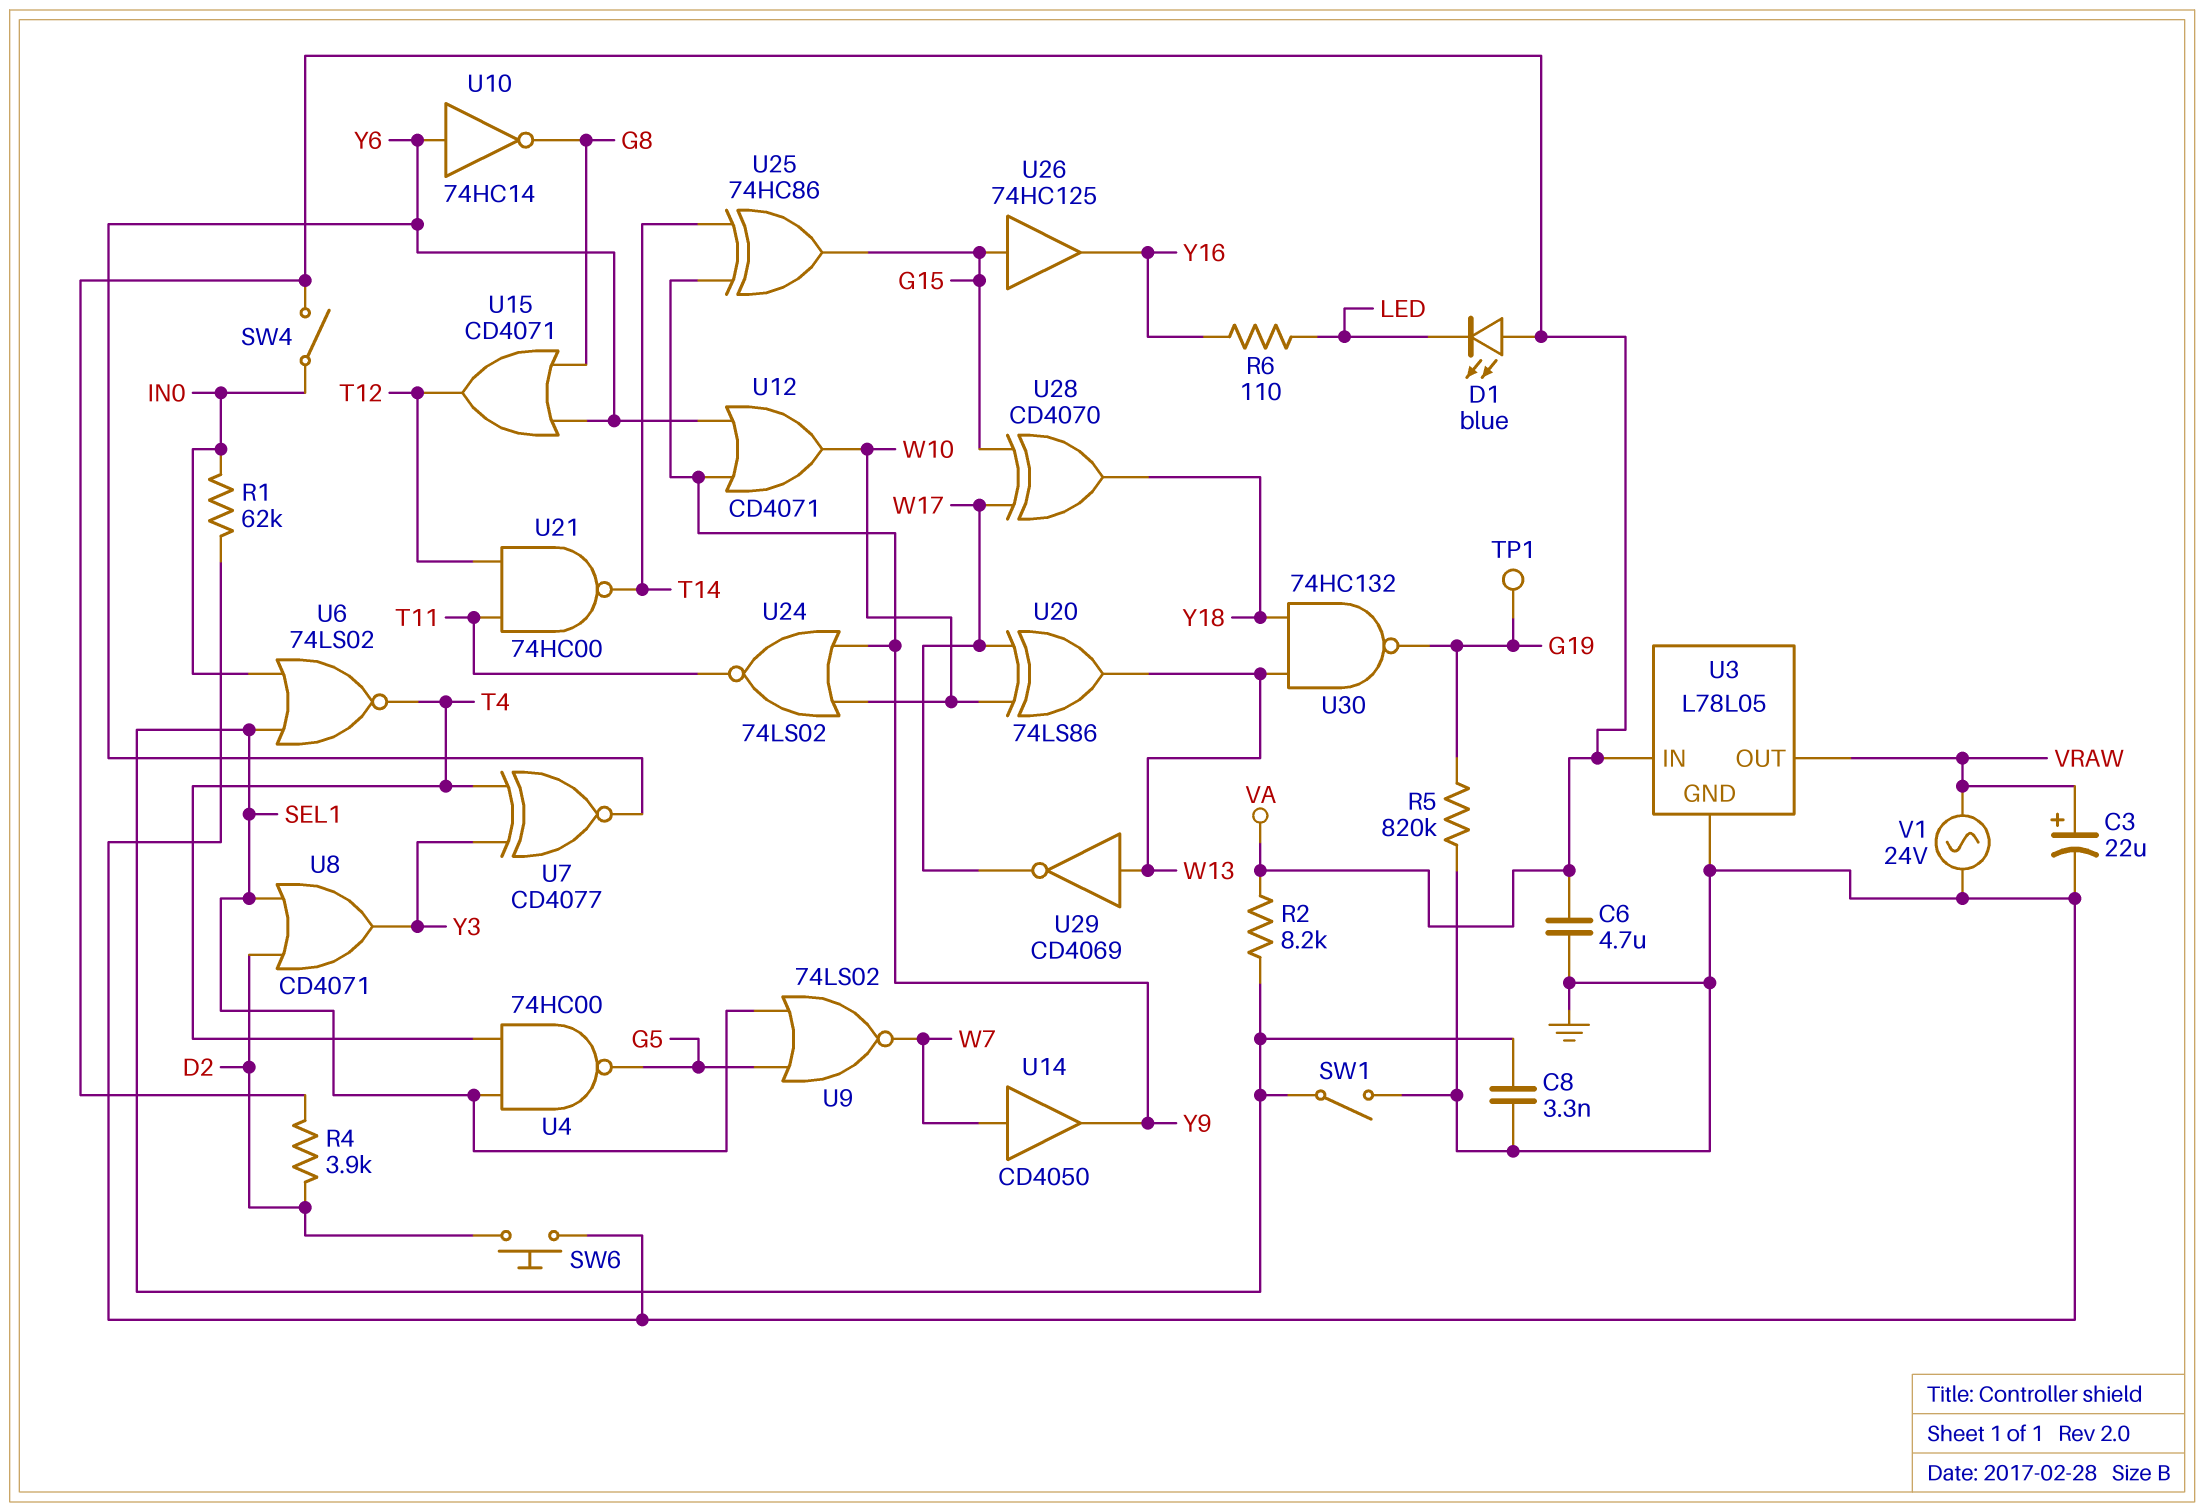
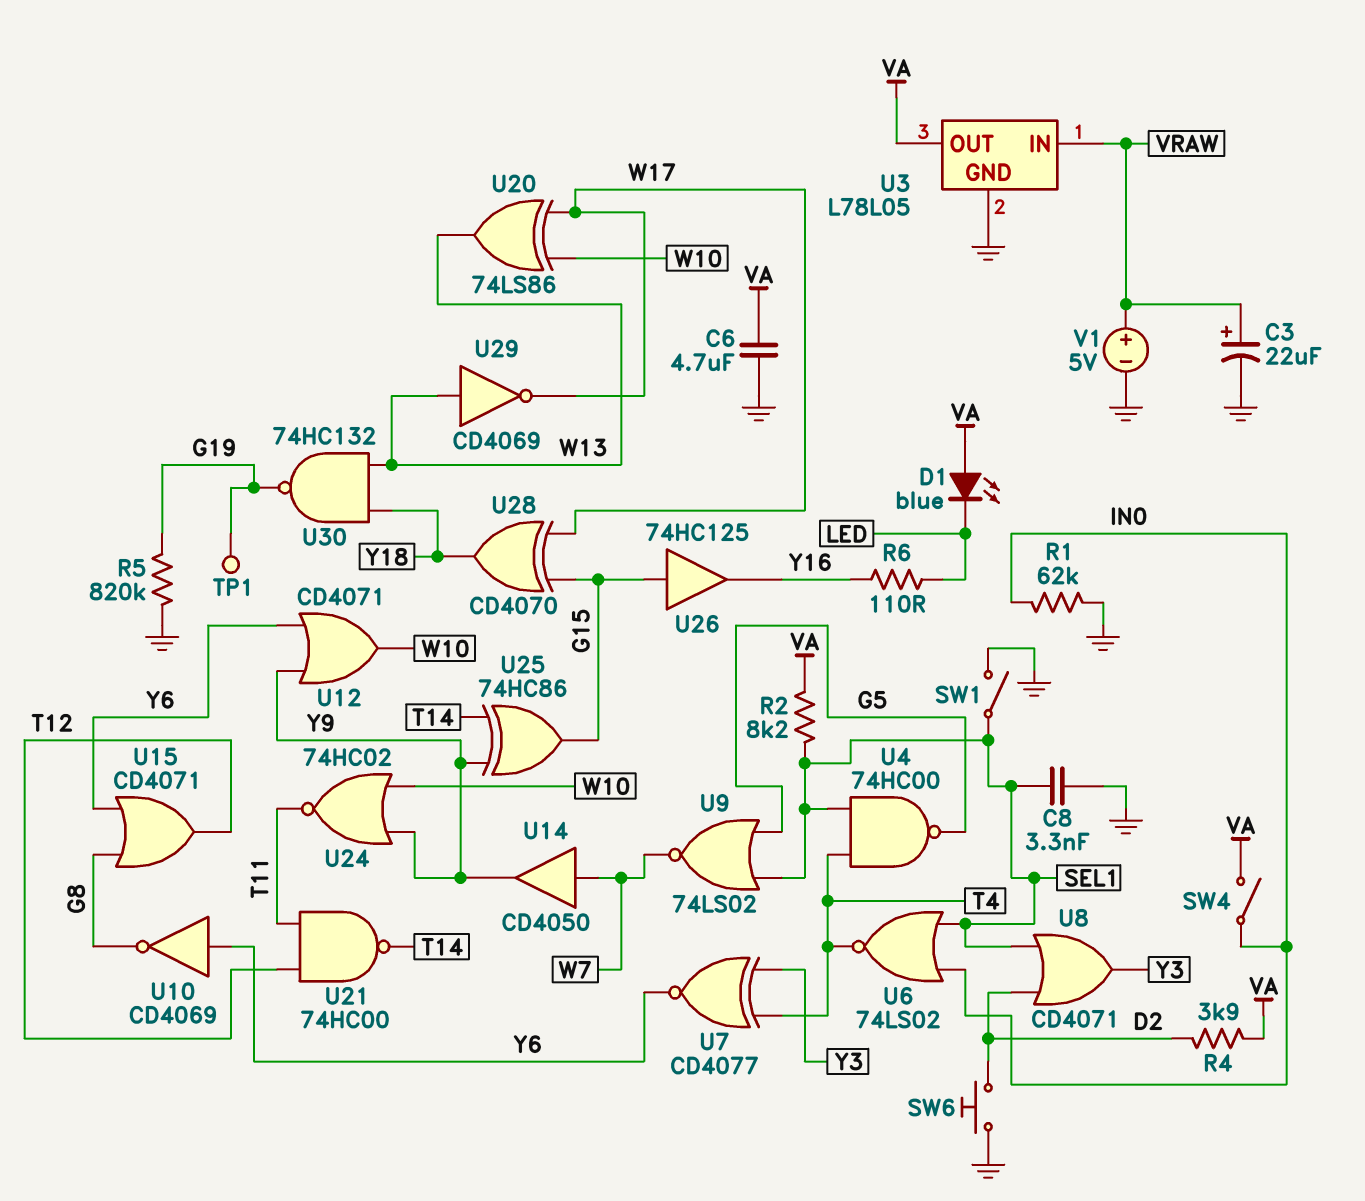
U3 pin IN: VA -> VRAW
U3 pin OUT: VRAW -> VA
U10: NOT 74HC14 (in Y6, out G8) -> NOT CD4069 (in Y6, out G8)
U24: NOR 74LS02 (in W10, in Y9, out T11) -> NOR 74HC02 (in W10, in Y9, out T11)
V1: AC 24V (GND, VRAW) -> 5V (plus VRAW, minus GND)

